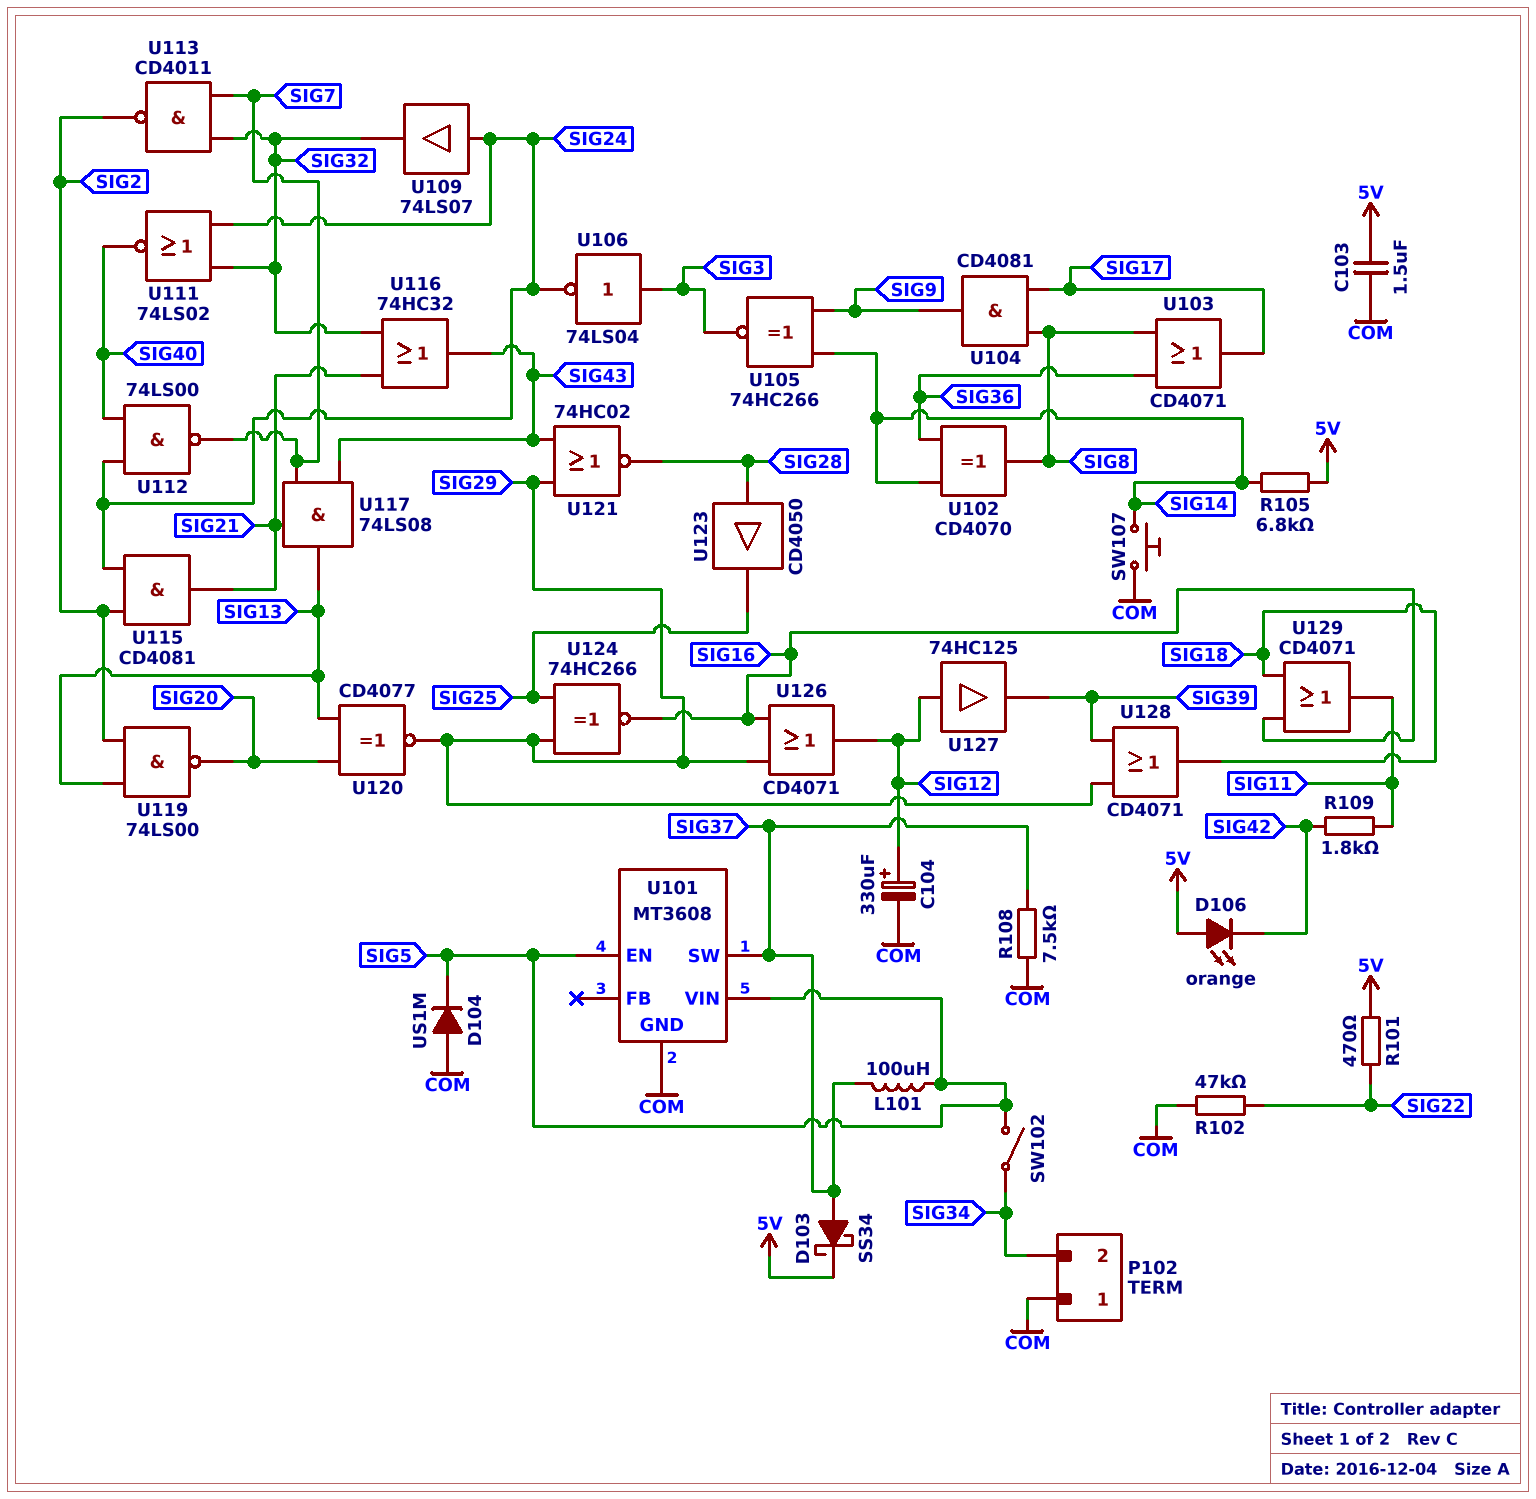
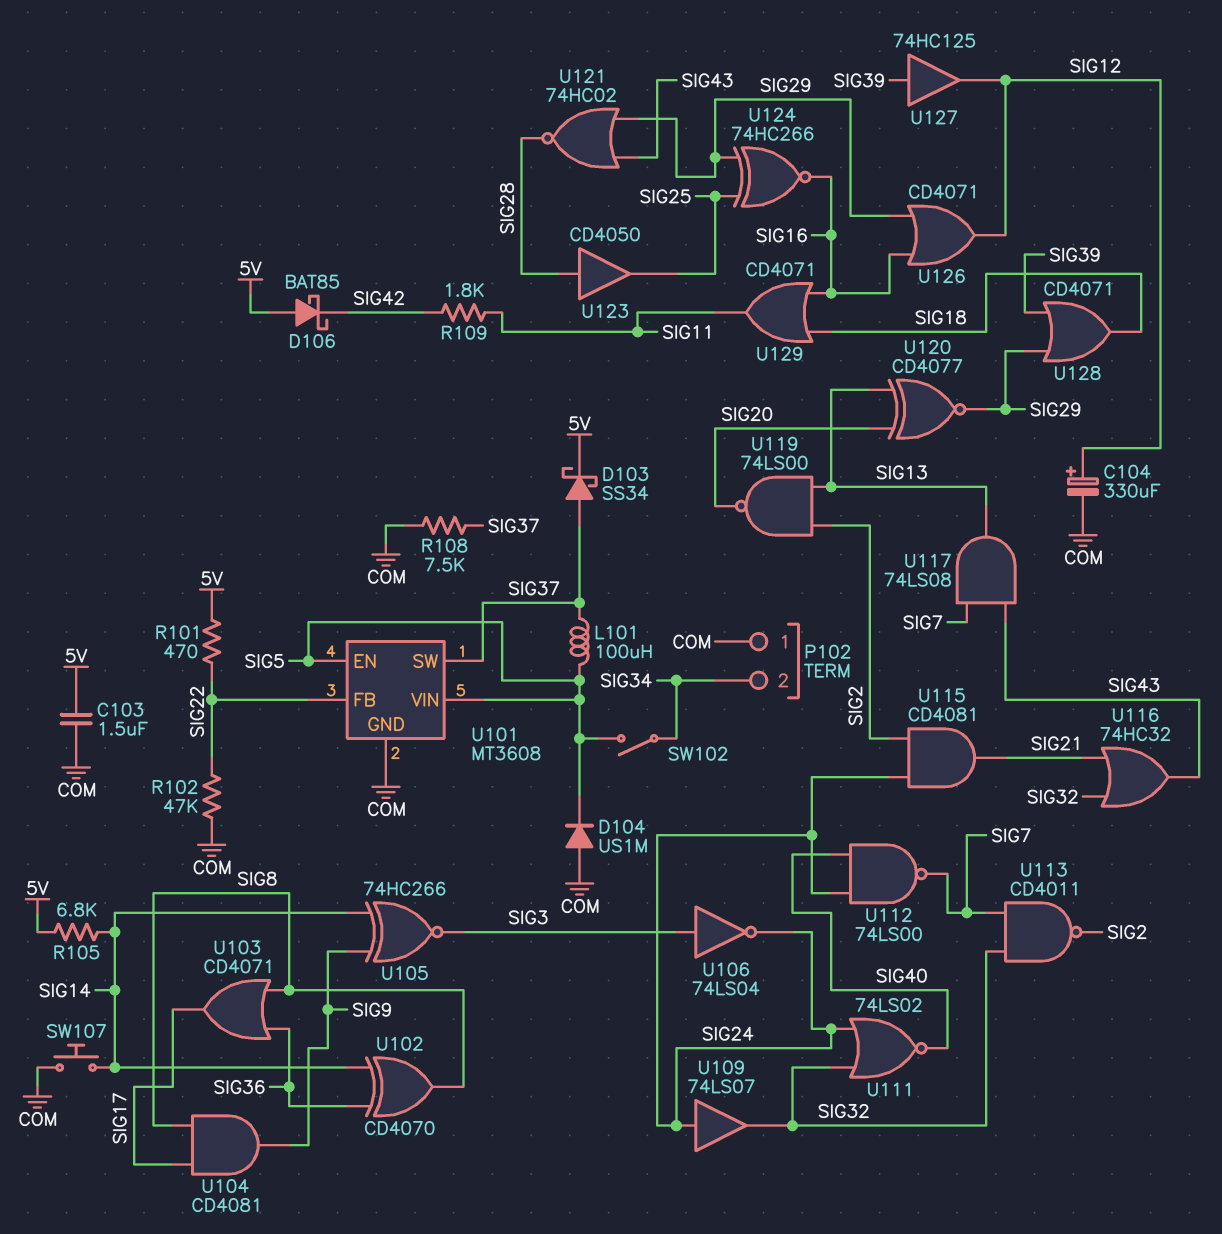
D106: LED orange (A 5V, K SIG42) -> schottky BAT85 (A 5V, K SIG42)
U101 pin FB: none -> SIG22
U127: buffer 74HC125 (in SIG12, out SIG39) -> buffer 74HC125 (in SIG39, out SIG12)

